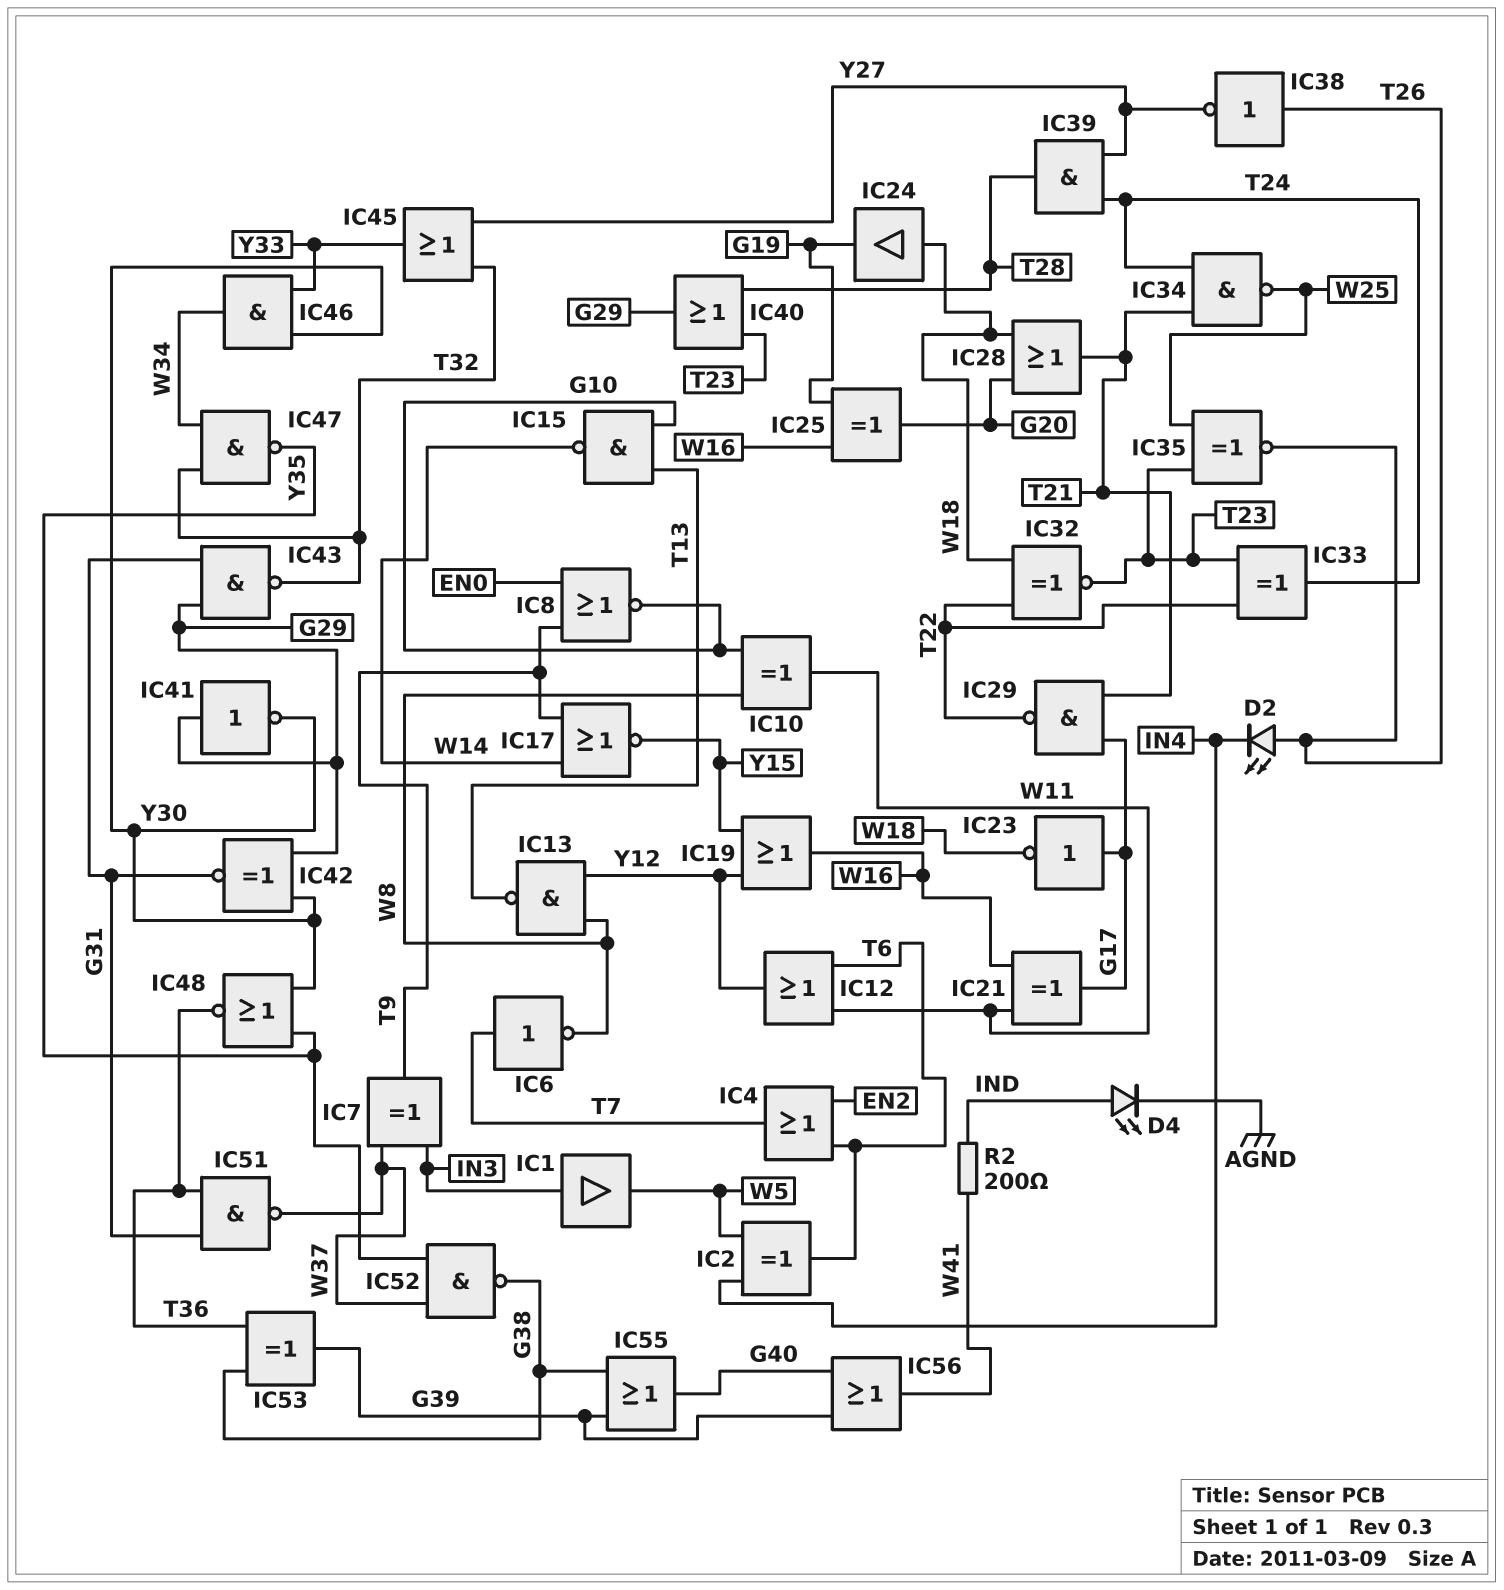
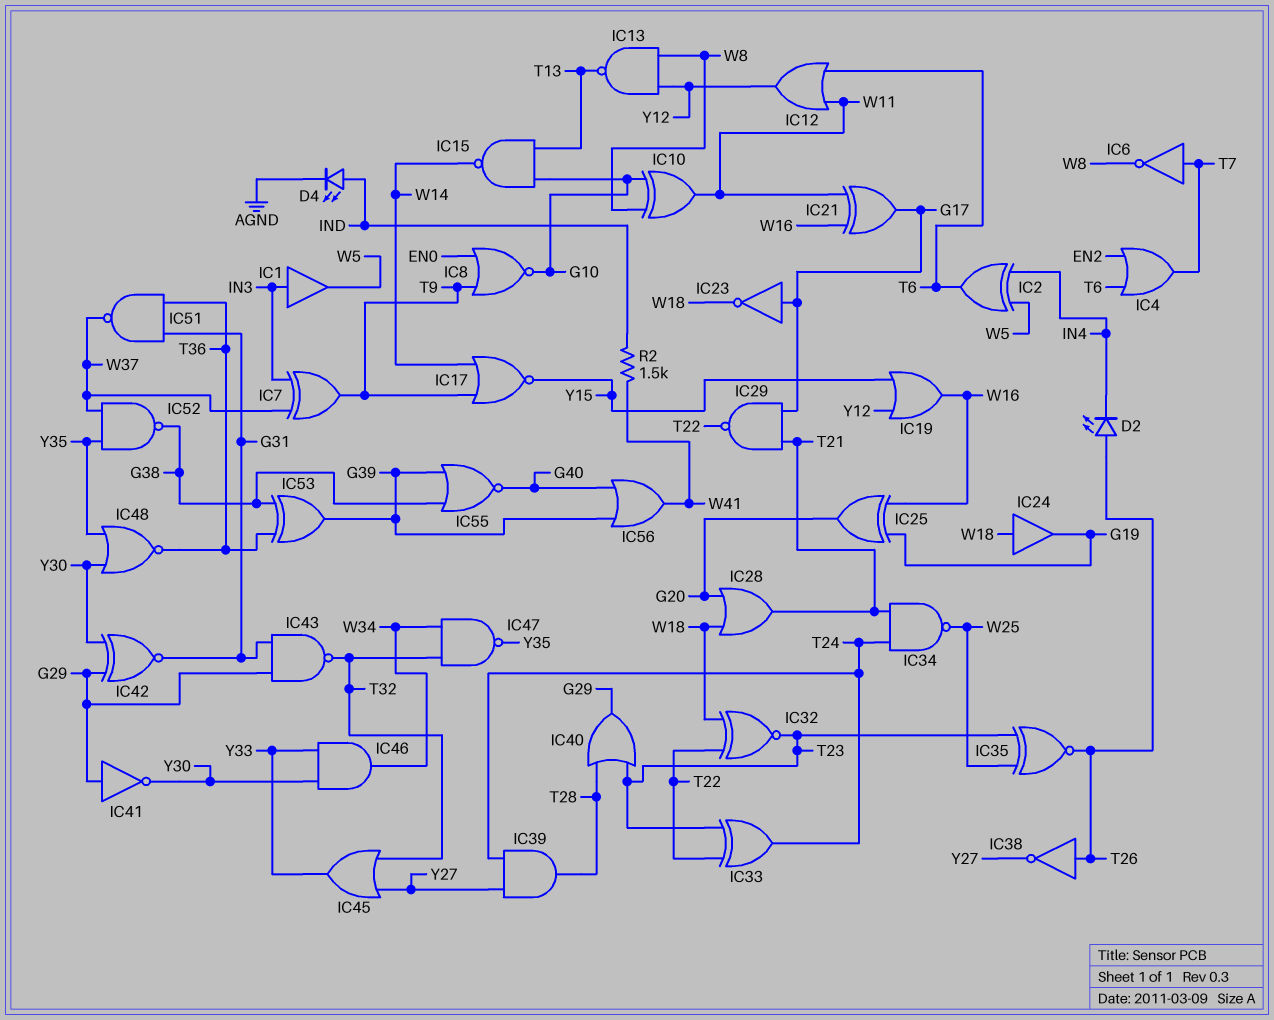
IC55: OR (in G38, in G39, out G40) -> NOR (in G38, in G39, out G40)
R2: 200 (IND, W41) -> 1.5k (IND, W41)

